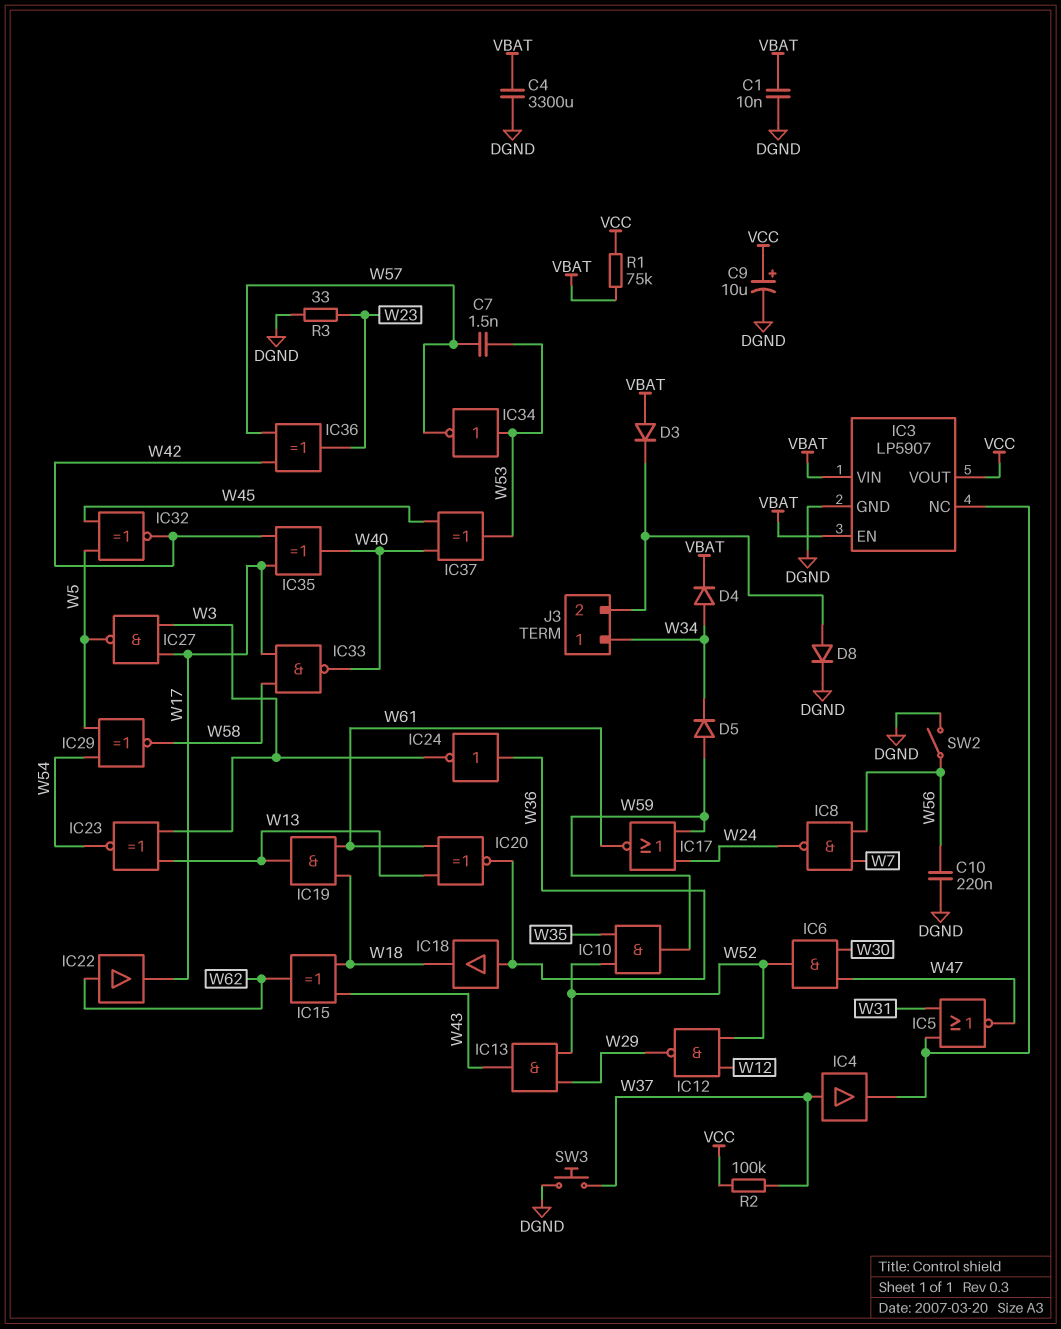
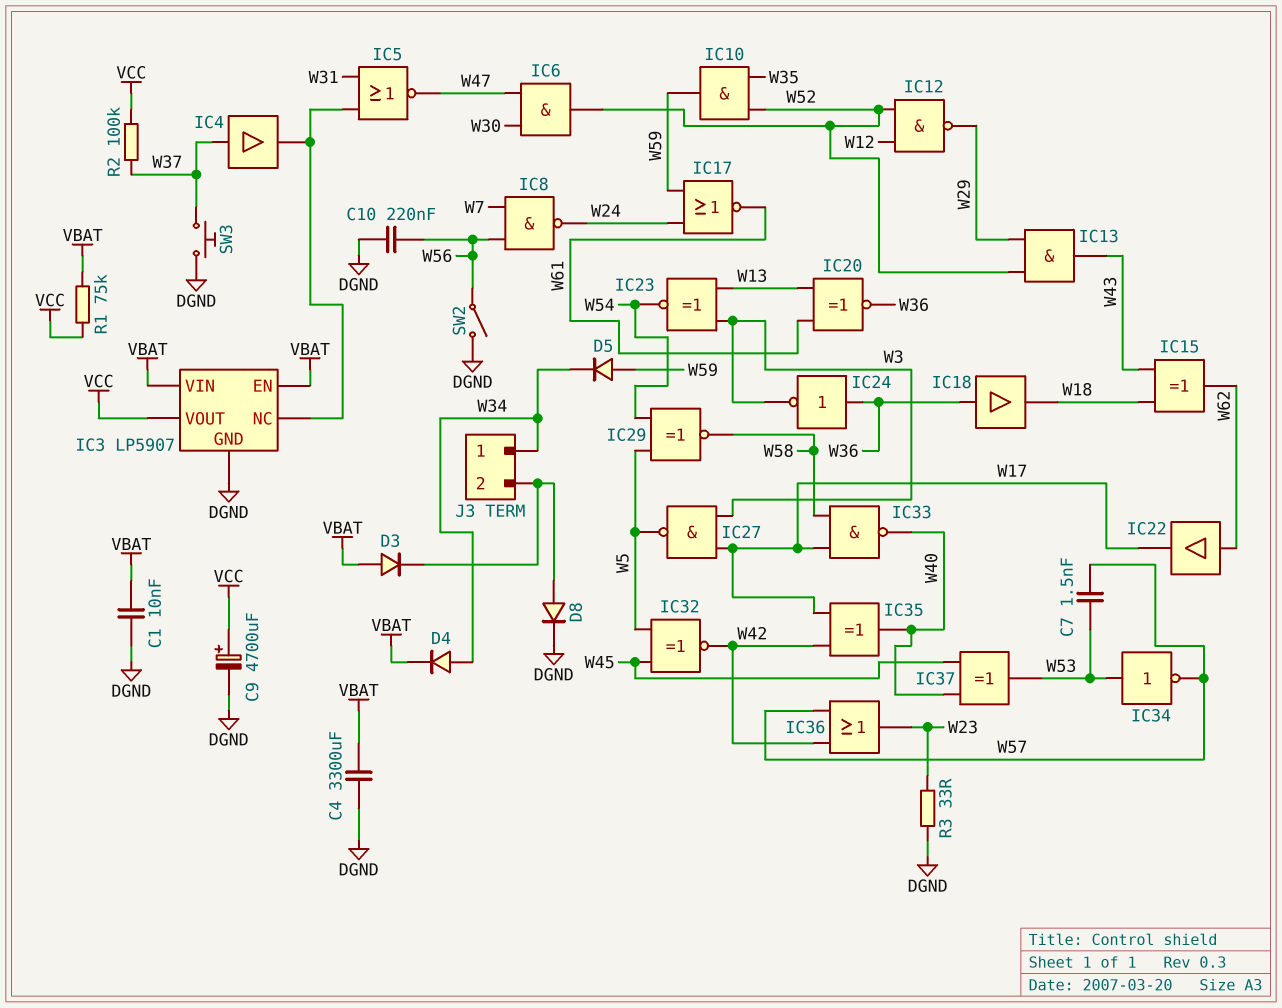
C9: 10uF (plus VCC, minus DGND) -> 4700uF (plus VCC, minus DGND)
IC19: AND (in W18, in W61, out W13) -> none
IC36: XOR (in W42, in W57, out W23) -> OR (in W42, in W57, out W23)

